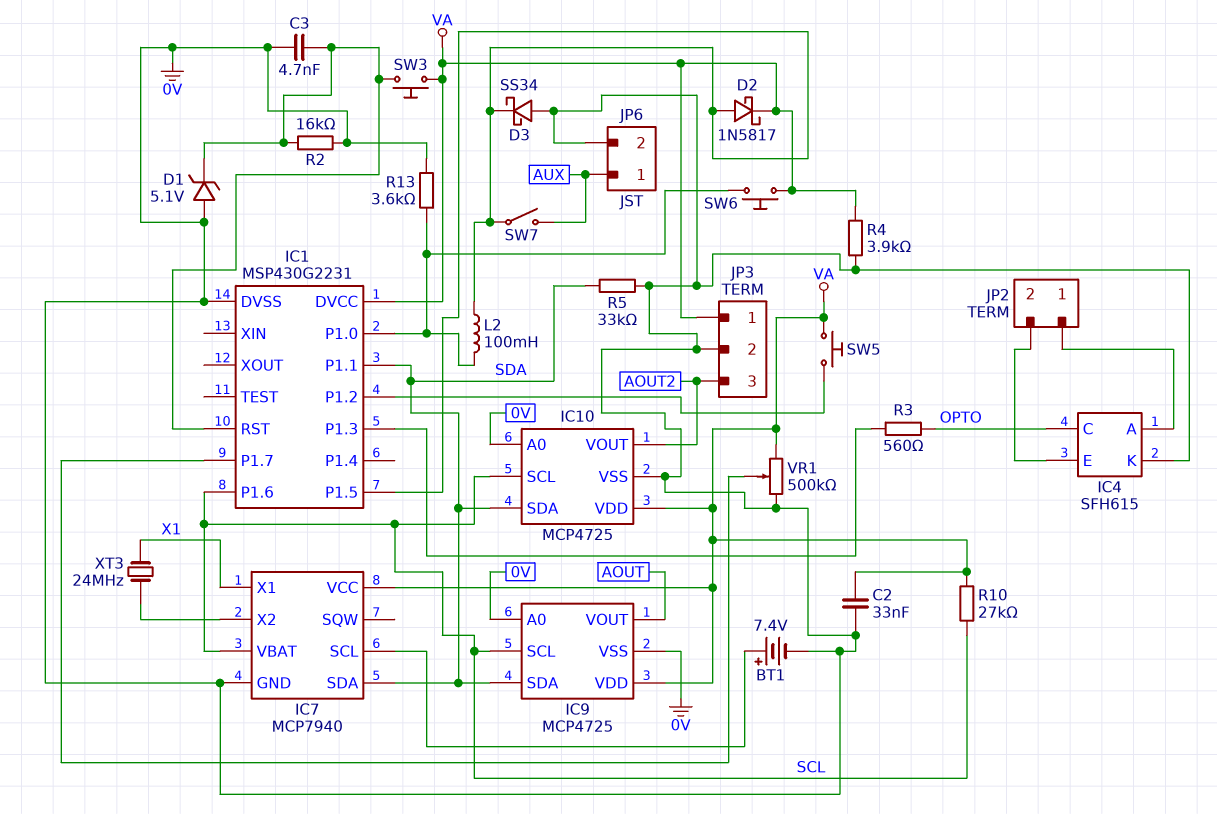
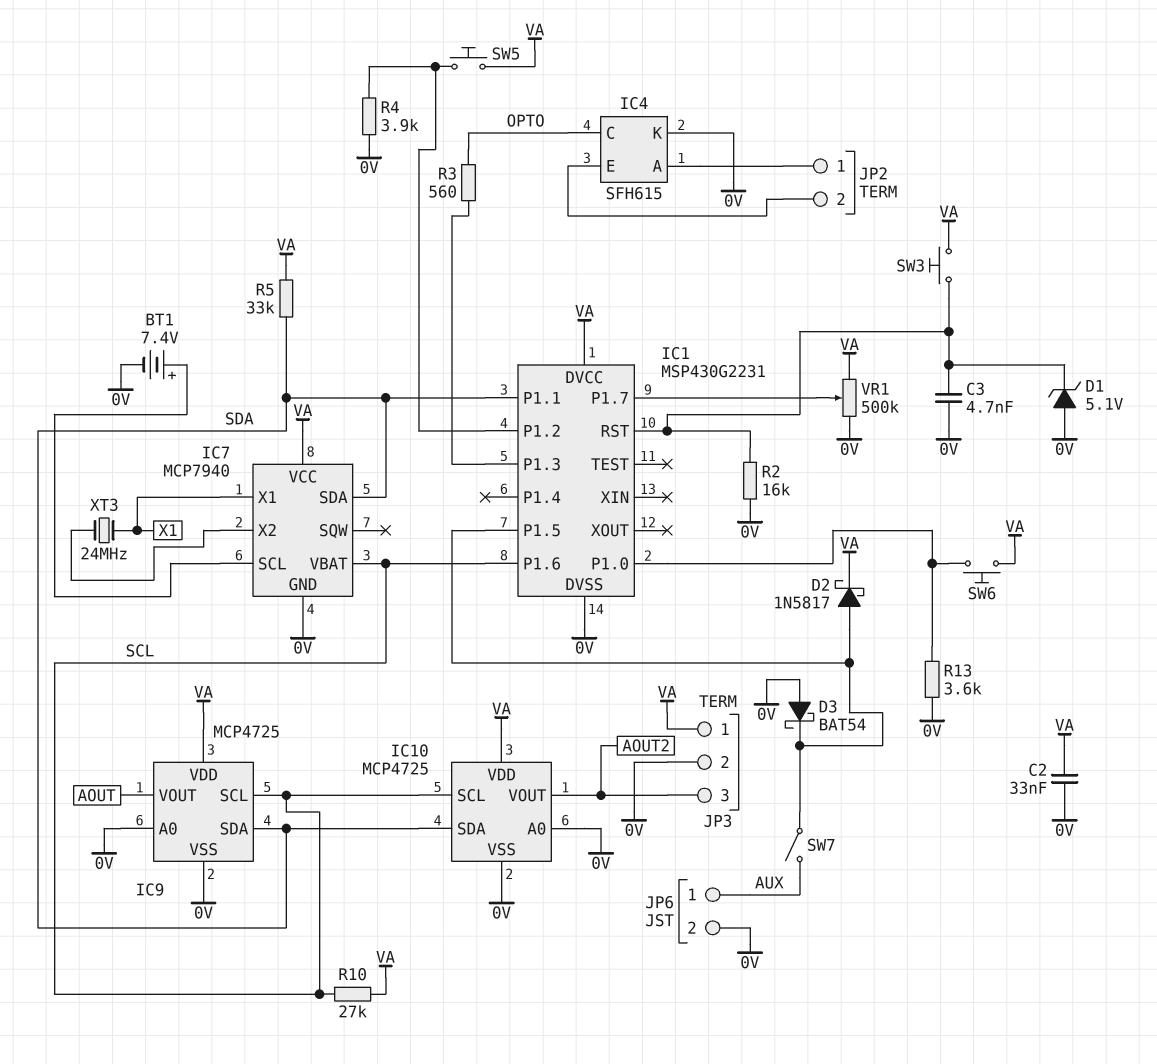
D3: schottky SS34 (A 0V, K IC1/P1.5) -> schottky BAT54 (A 0V, K IC1/P1.5)
L2: 100mH (IC1/P1.0, IC1/P1.5) -> none
R4: 3.9k (0V, VA) -> 3.9k (0V, IC1/P1.2)
R5: 33k (0V, SDA) -> 33k (SDA, VA)

